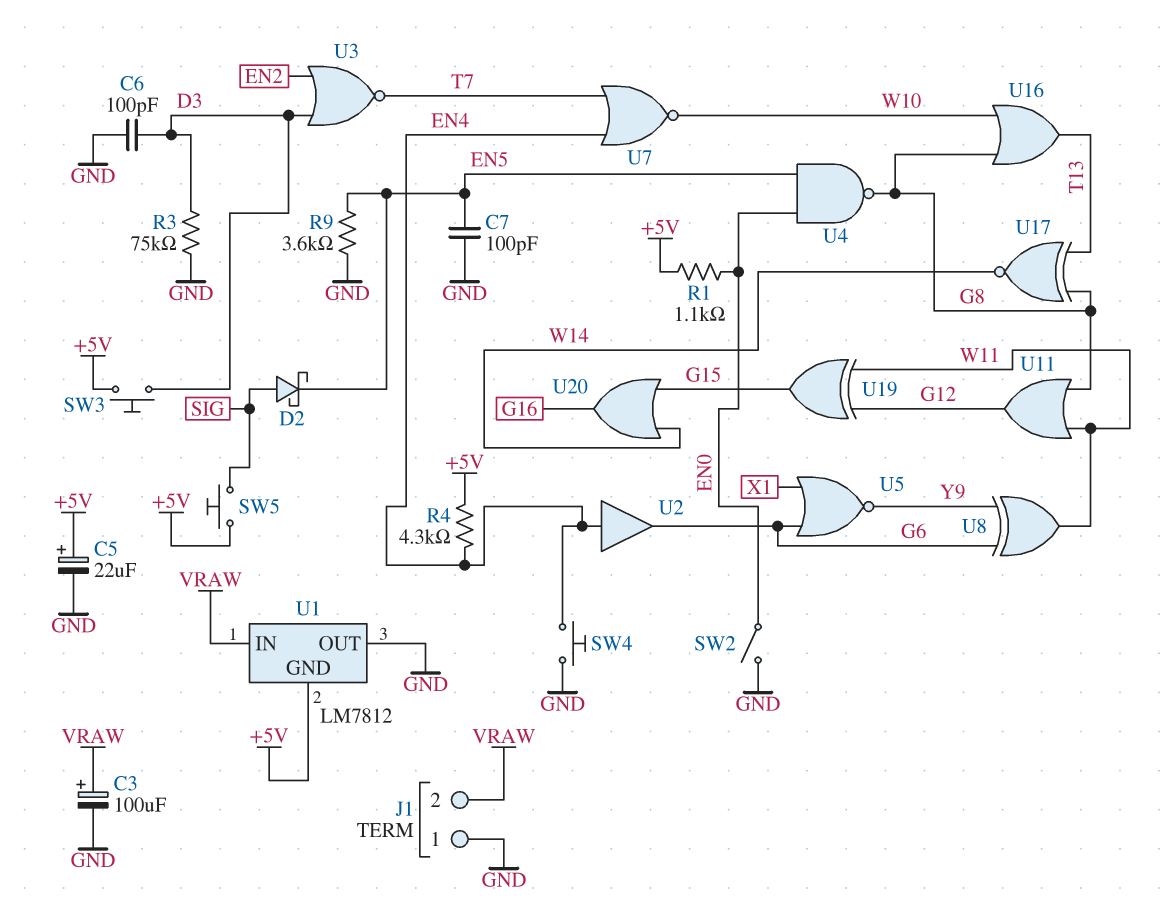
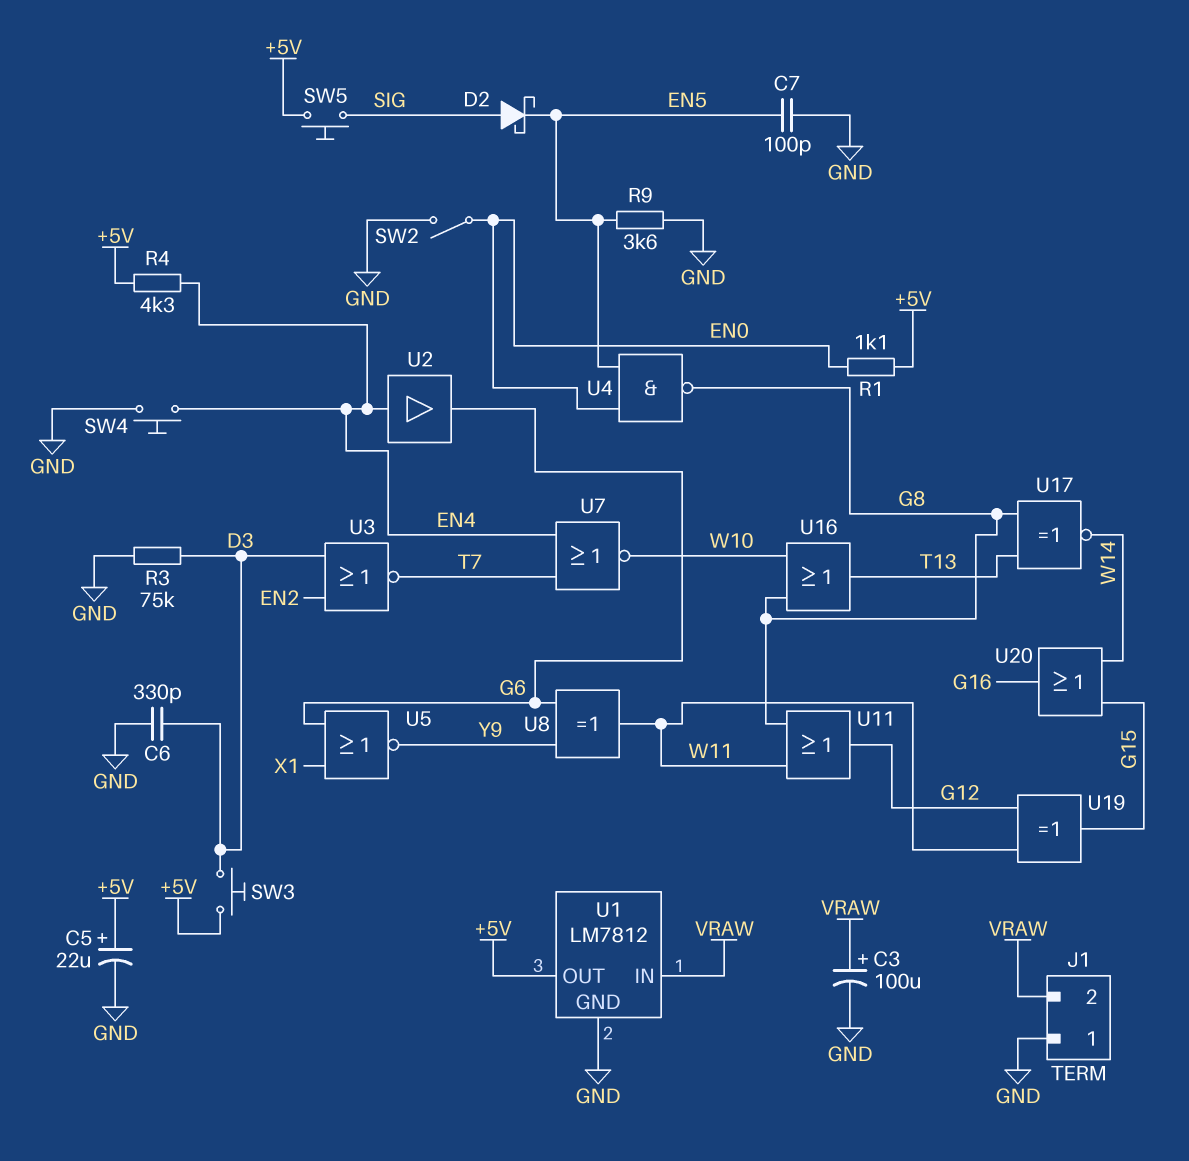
C6: 100pF (D3, GND) -> 330pF (D3, GND)
U1 pin GND: +5V -> GND
U1 pin OUT: GND -> +5V

